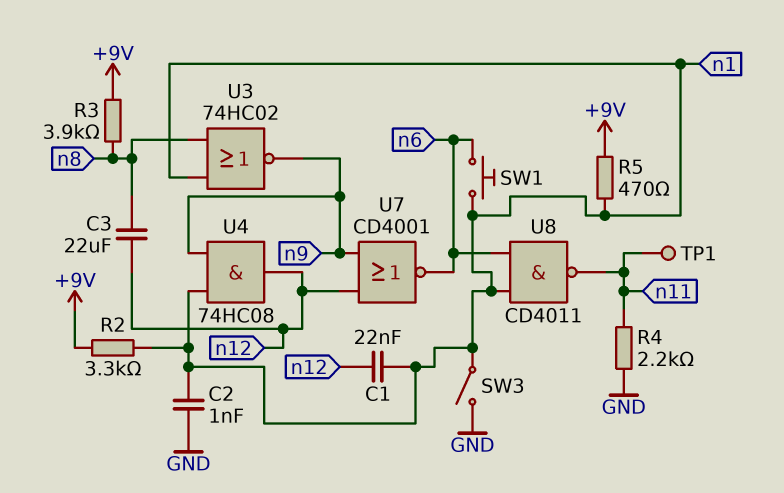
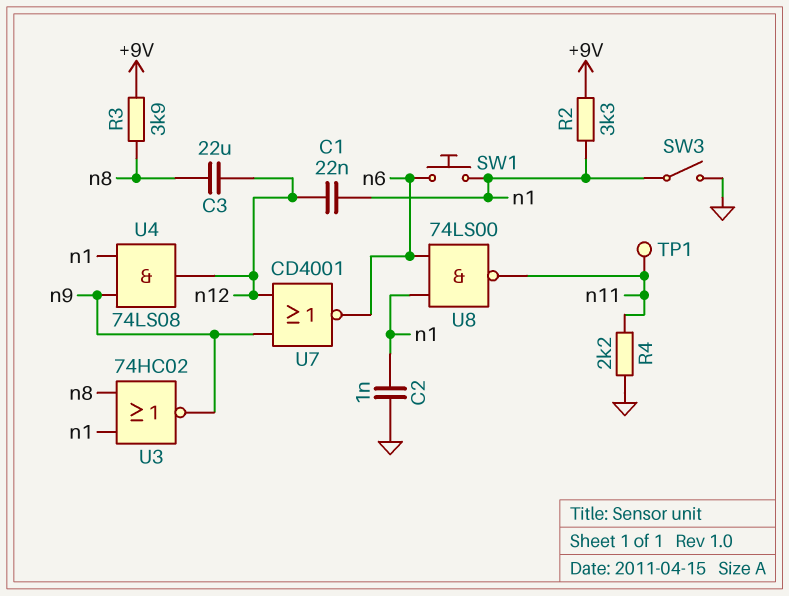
R5: 470 (+9V, n1) -> none
U4: AND 74HC08 (in n1, in n9, out n12) -> AND 74LS08 (in n1, in n9, out n12)
U8: NAND CD4011 (in n1, in n6, out n11) -> NAND 74LS00 (in n1, in n6, out n11)

